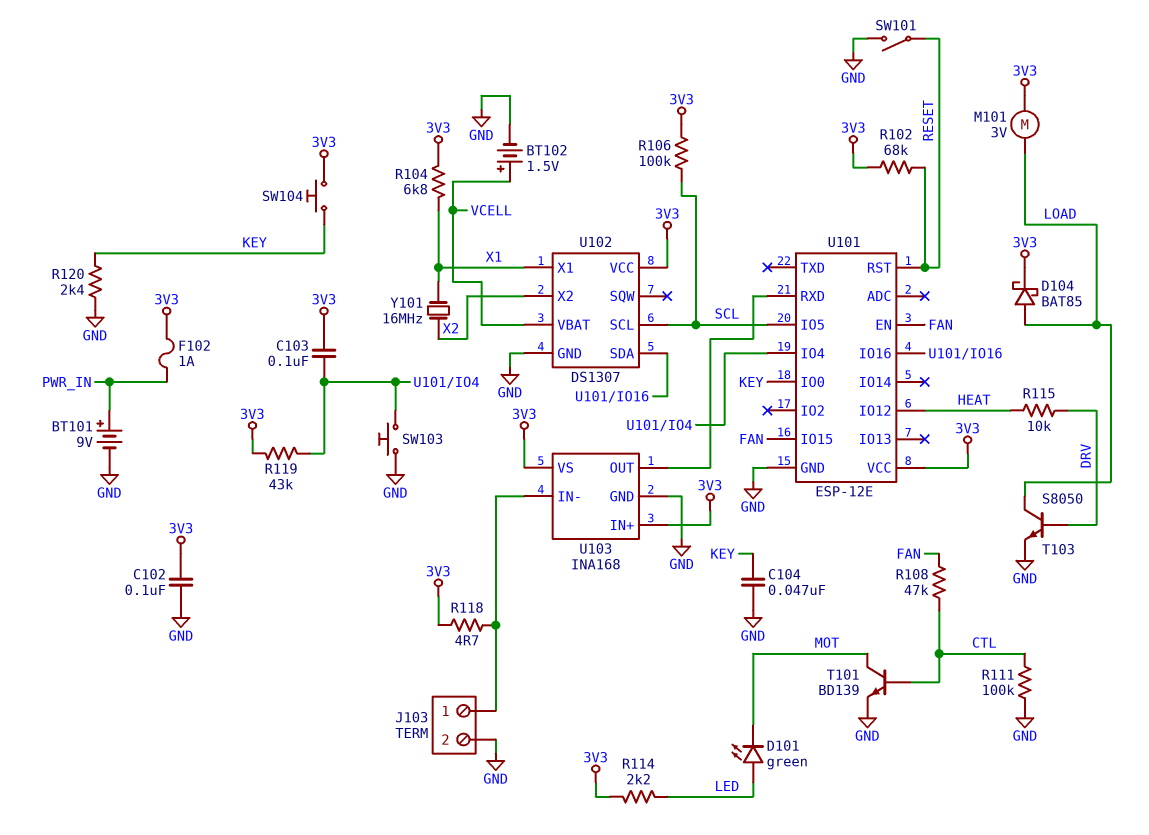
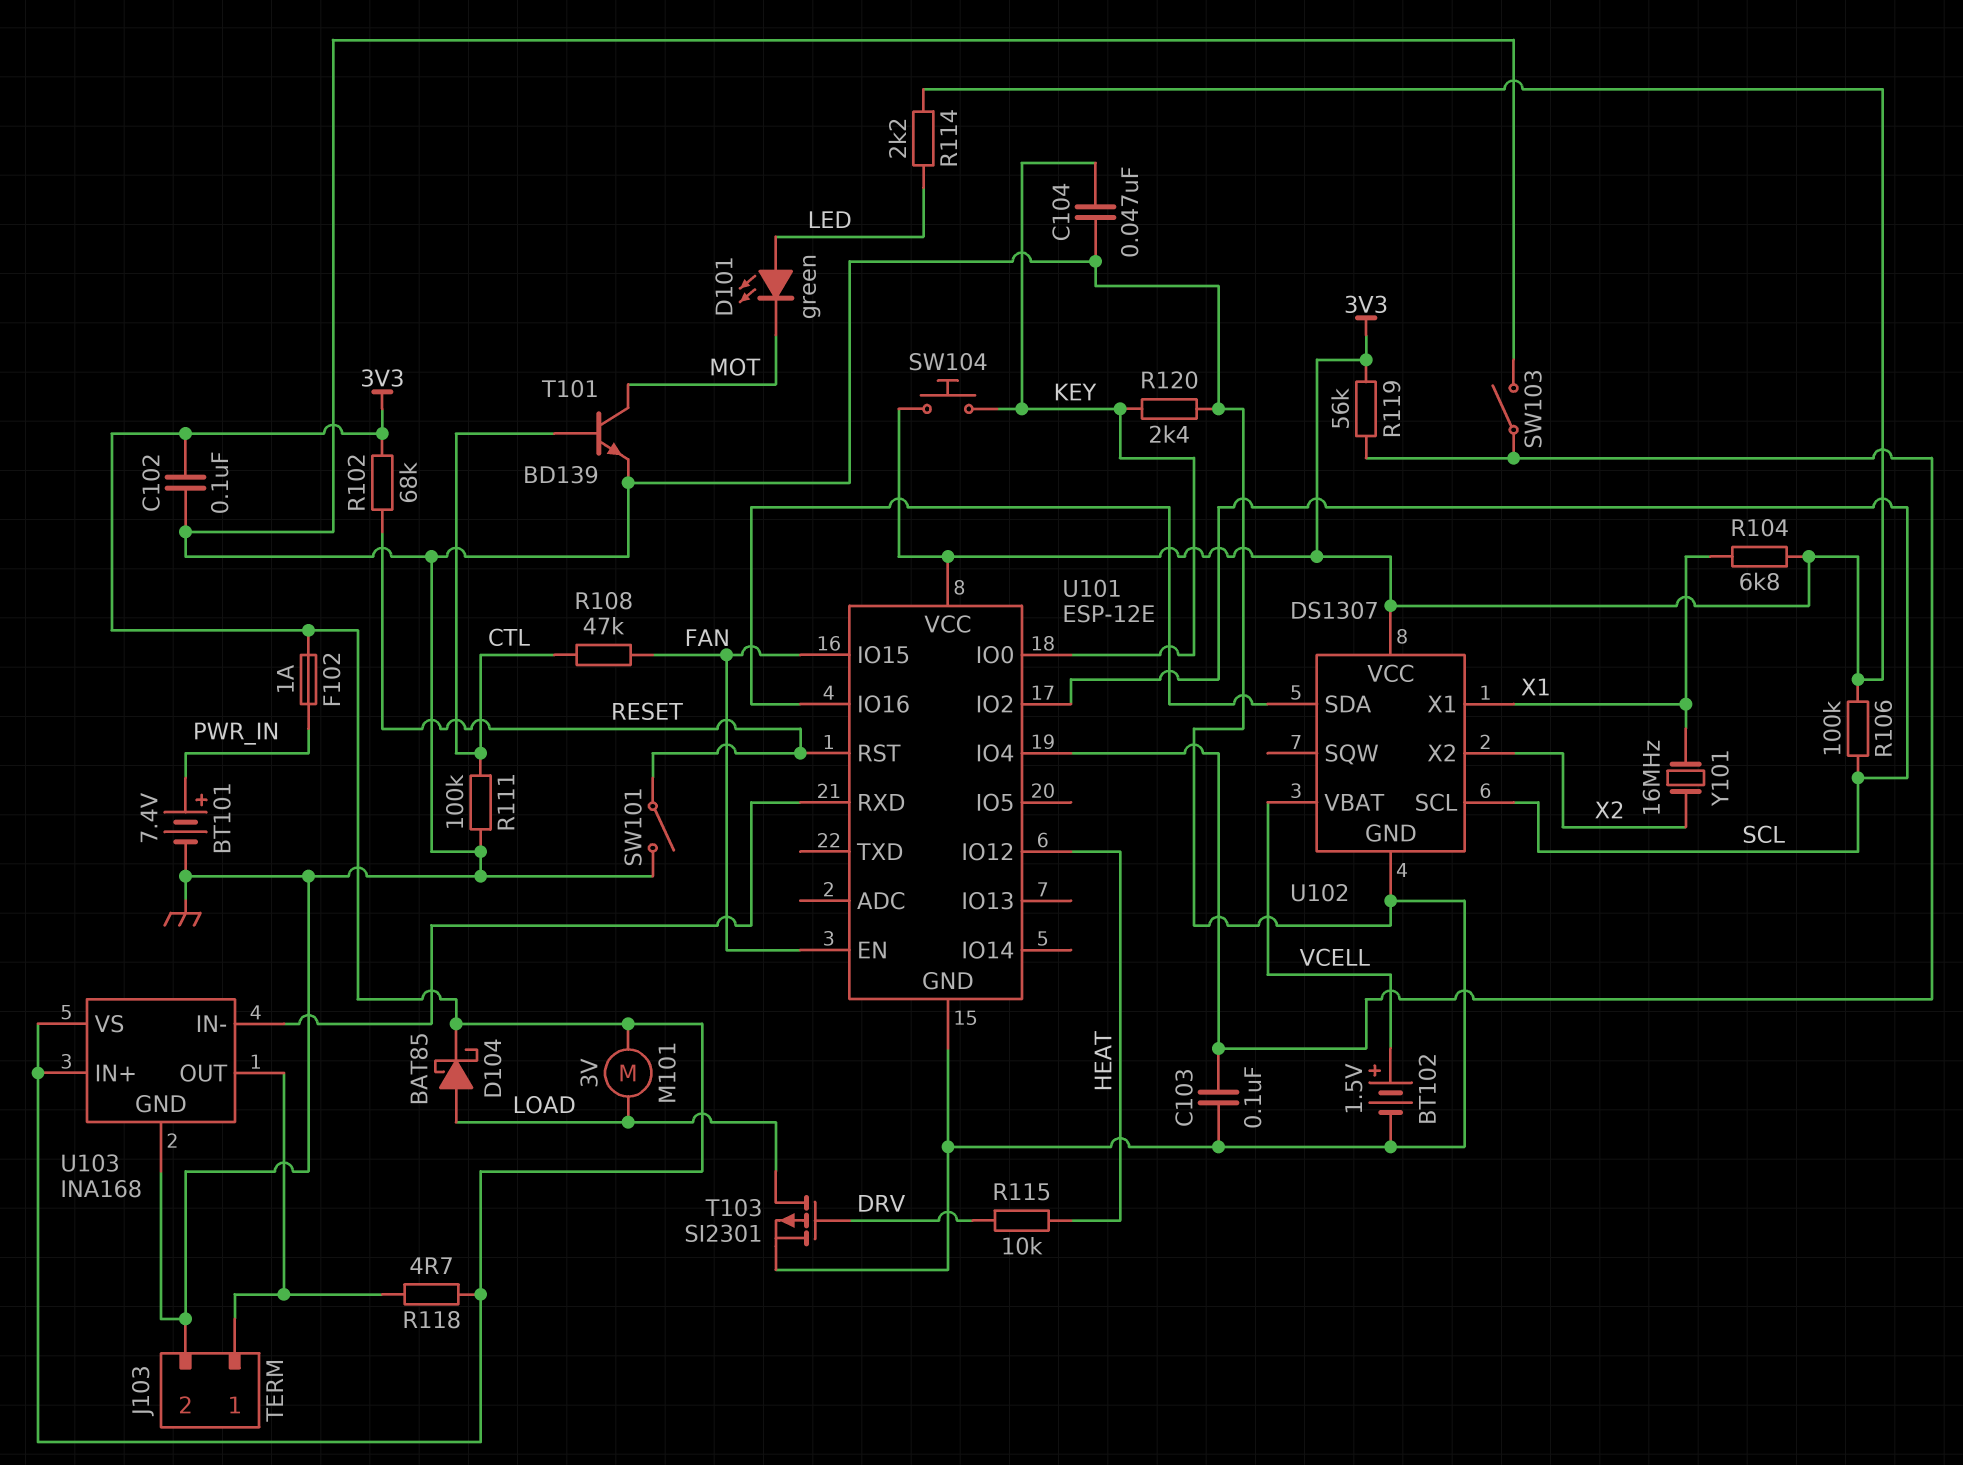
BT101: 9V (plus PWR_IN, minus GND) -> 7.4V (plus PWR_IN, minus GND)
C103: 100nF (3V3, U101/IO4) -> 100nF (GND, U101/IO4)
R119: 43k (3V3, U101/IO4) -> 56k (3V3, U101/IO4)
SW103: button (GND, U101/IO4) -> switch (GND, U101/IO4)
T103: NPN S8050 (B DRV, C LOAD, E GND) -> PMOS SI2301 (G DRV, D LOAD, S GND)
U101 pin IO2: none -> SCL
U101 pin IO5: SCL -> none
U103 pin IN-: J103/1 -> U101/RXD
U103 pin OUT: U101/RXD -> J103/1

